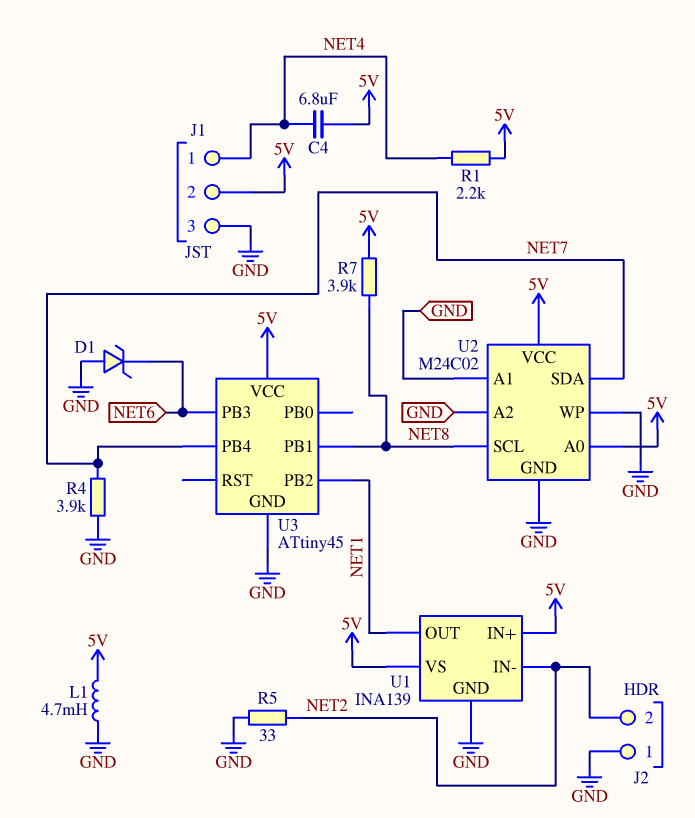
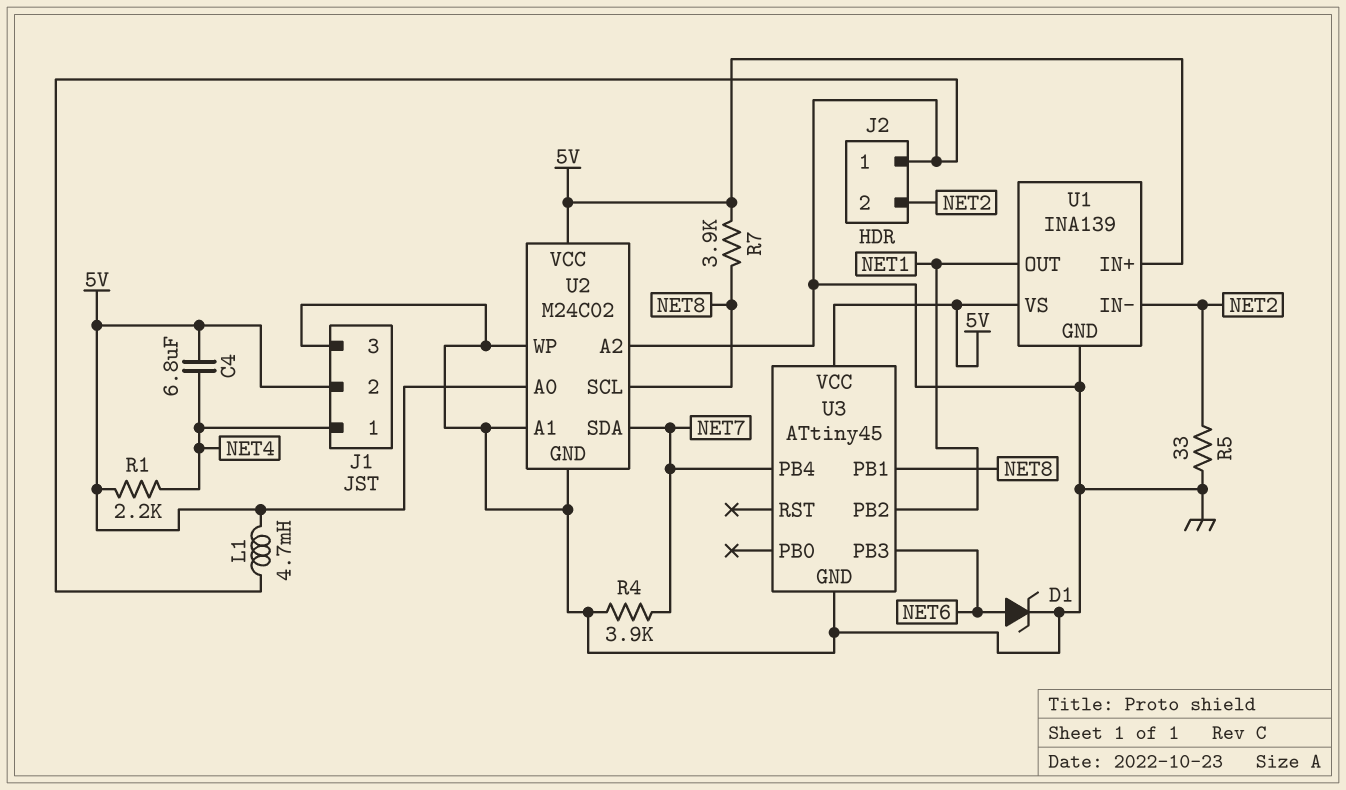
D1: zener (A GND, K NET6) -> zener (A NET6, K GND)

